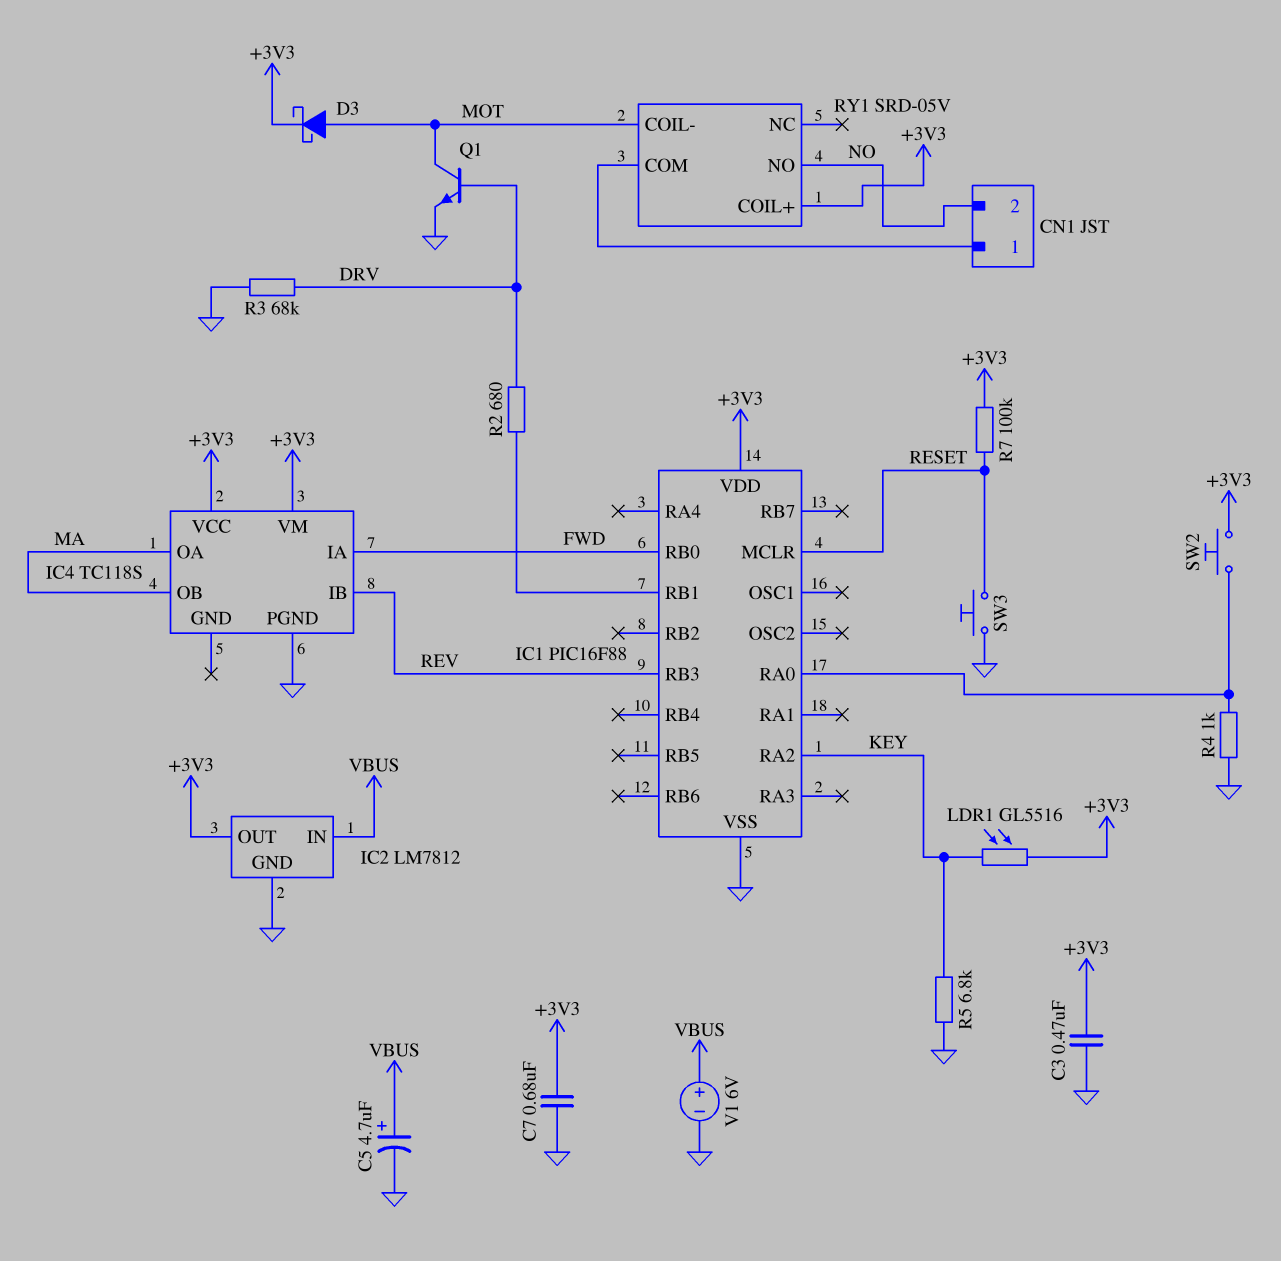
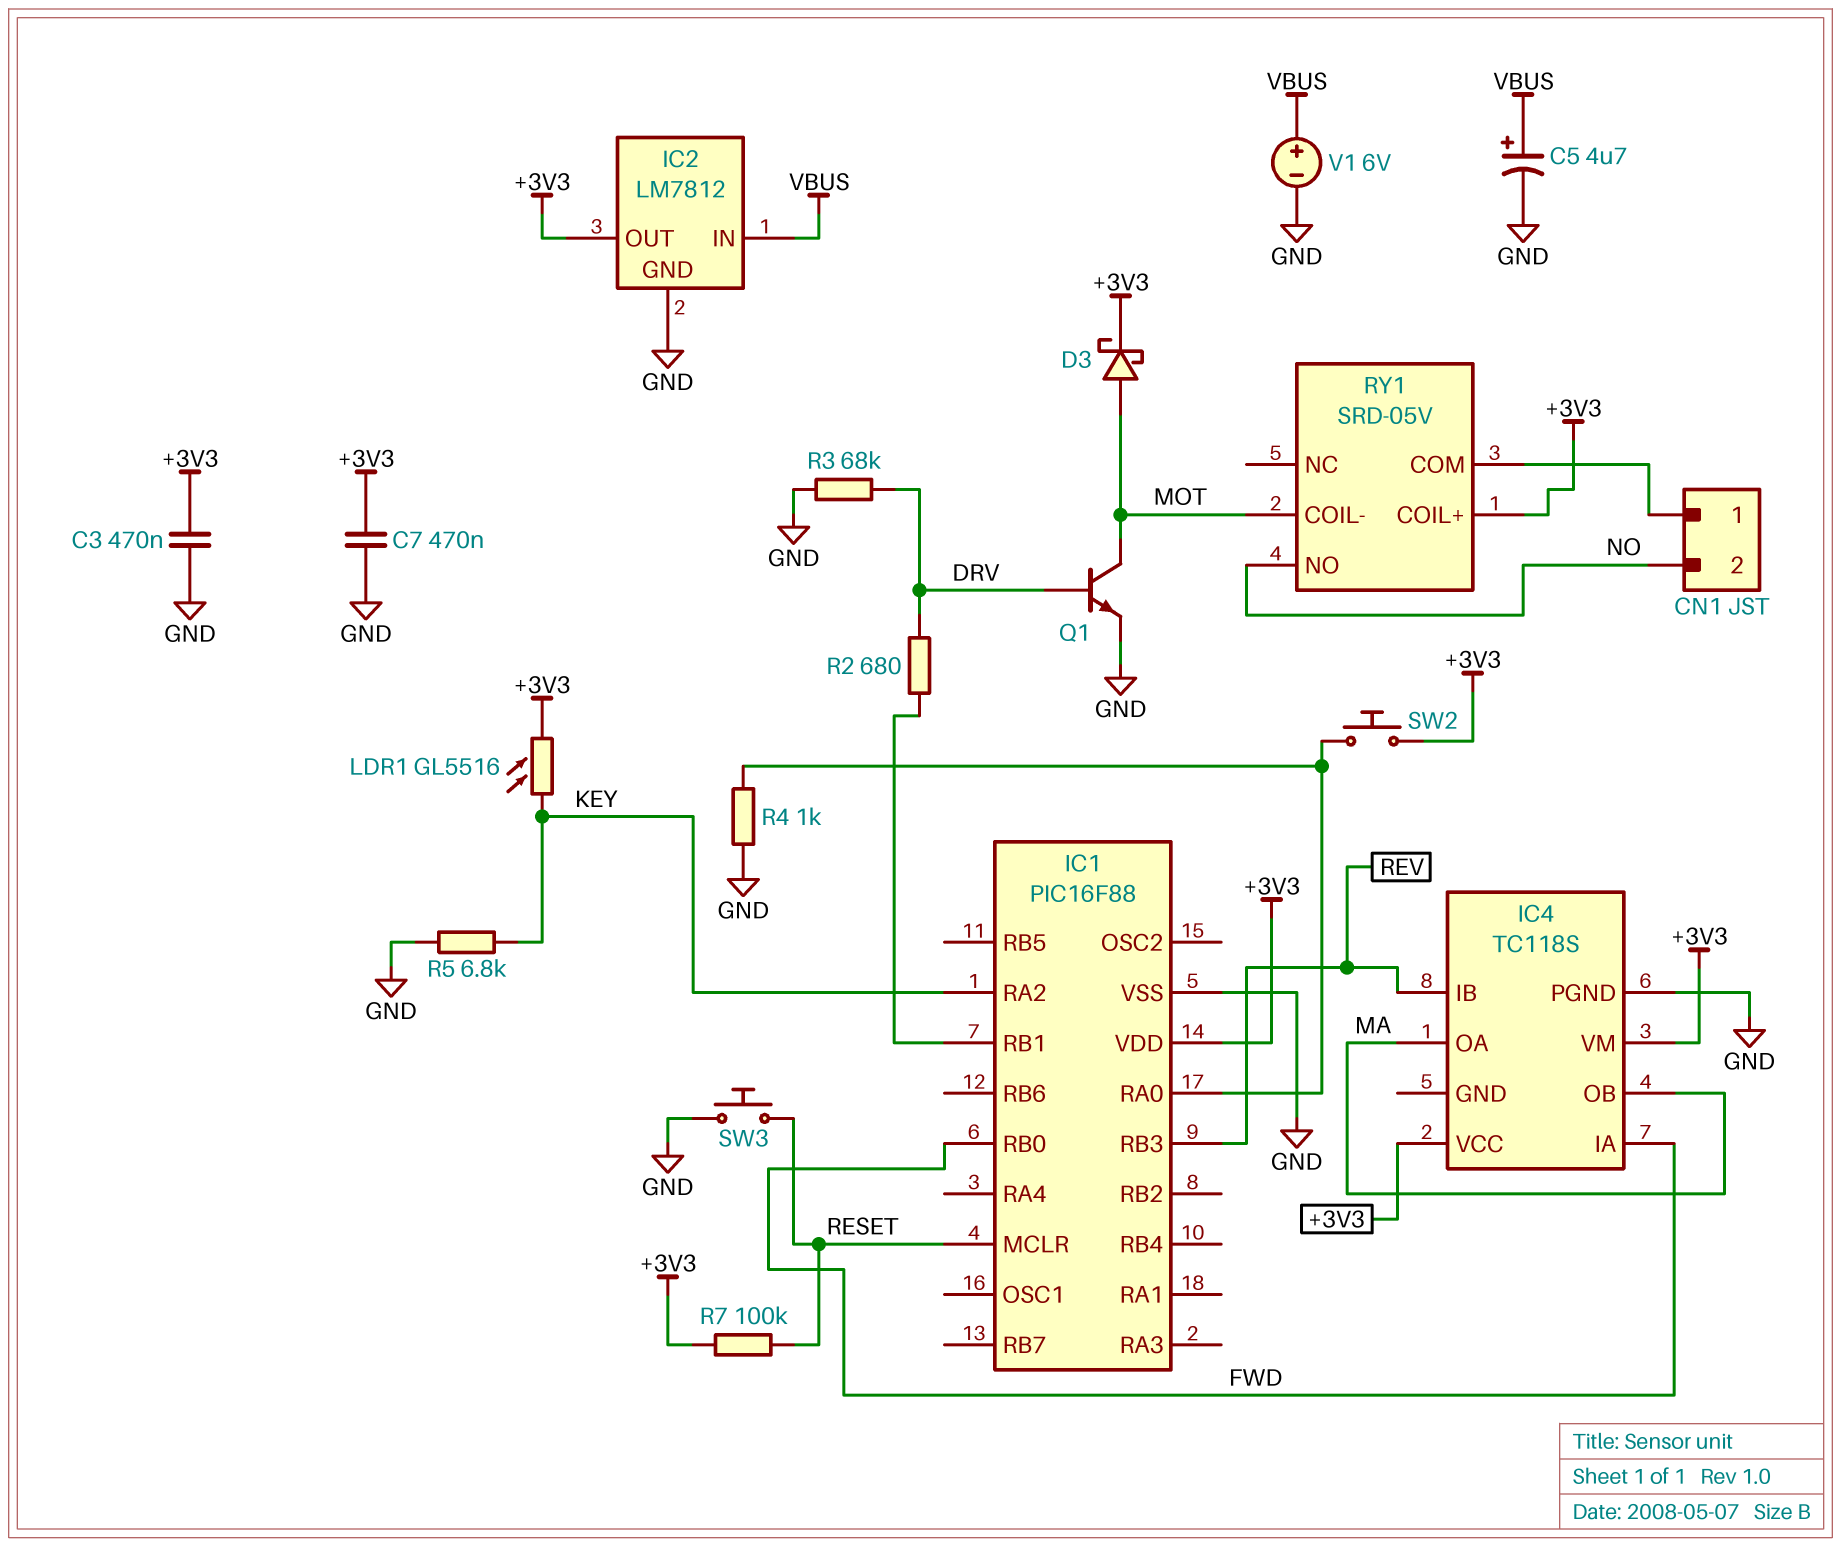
C7: 680nF (+3V3, GND) -> 470nF (+3V3, GND)

